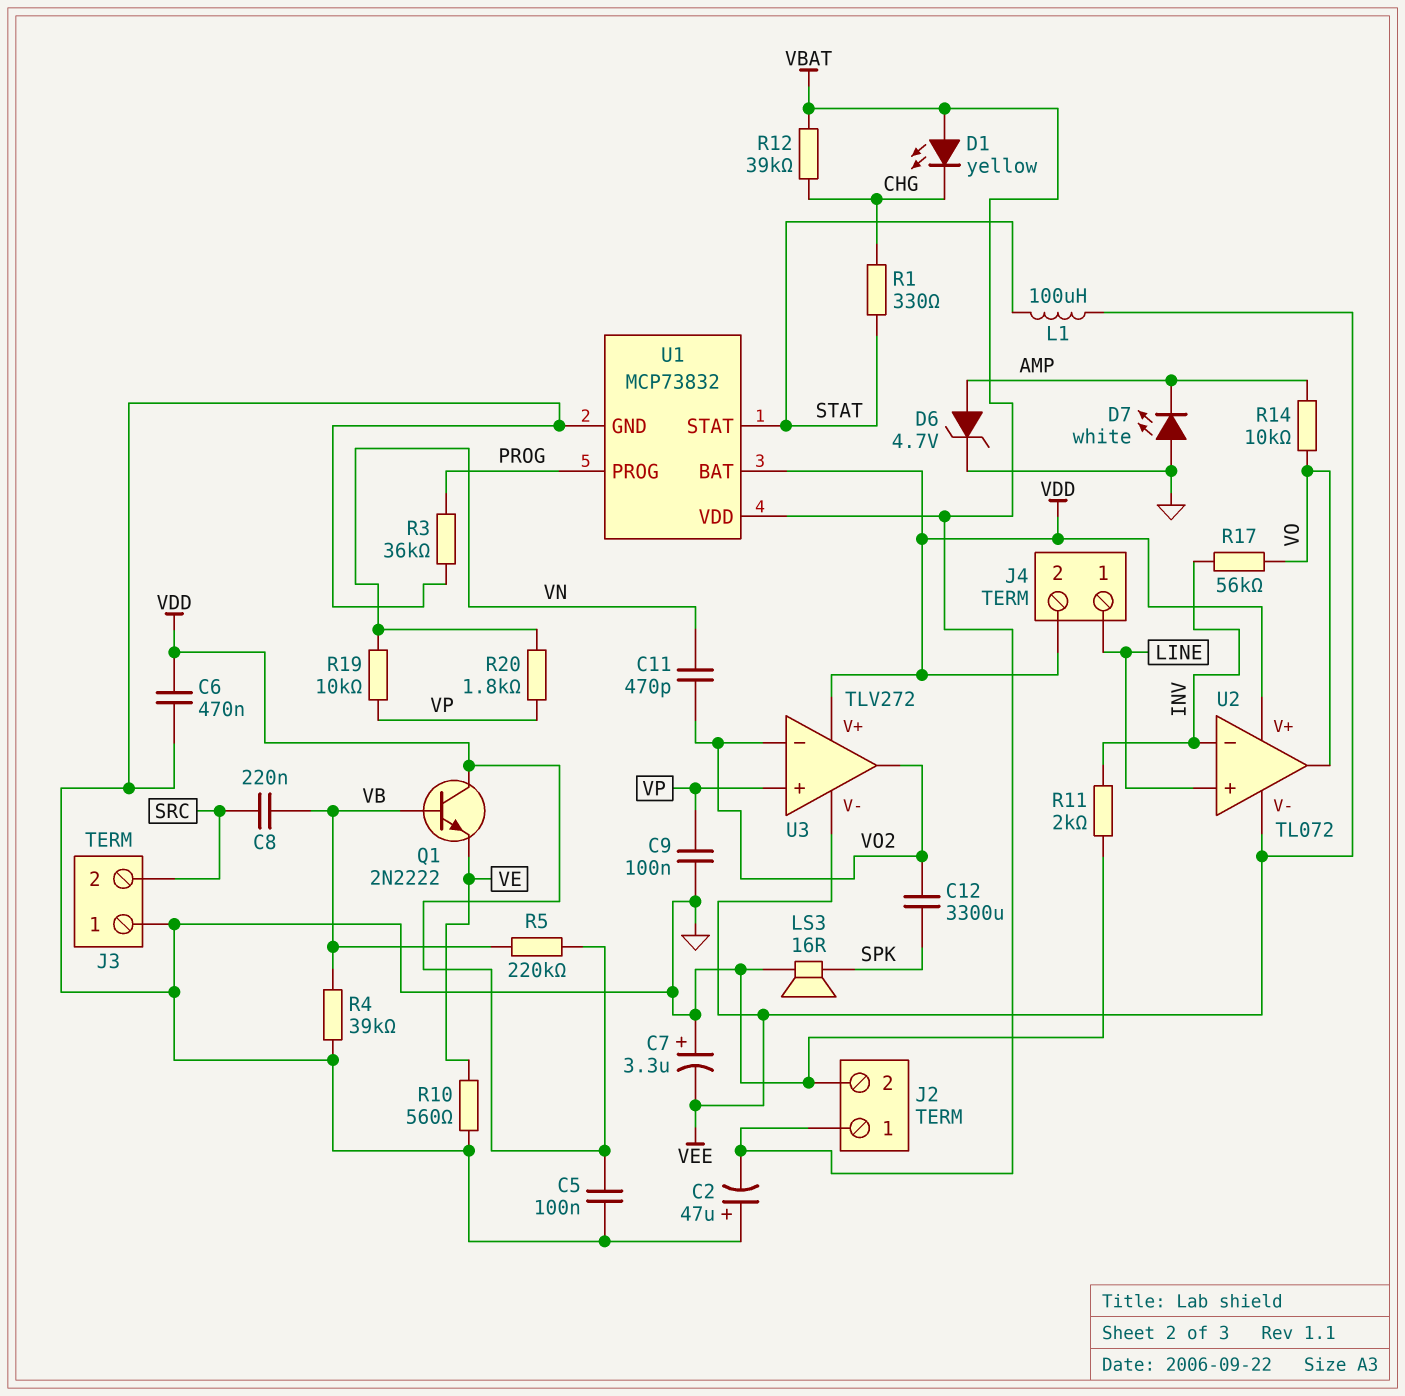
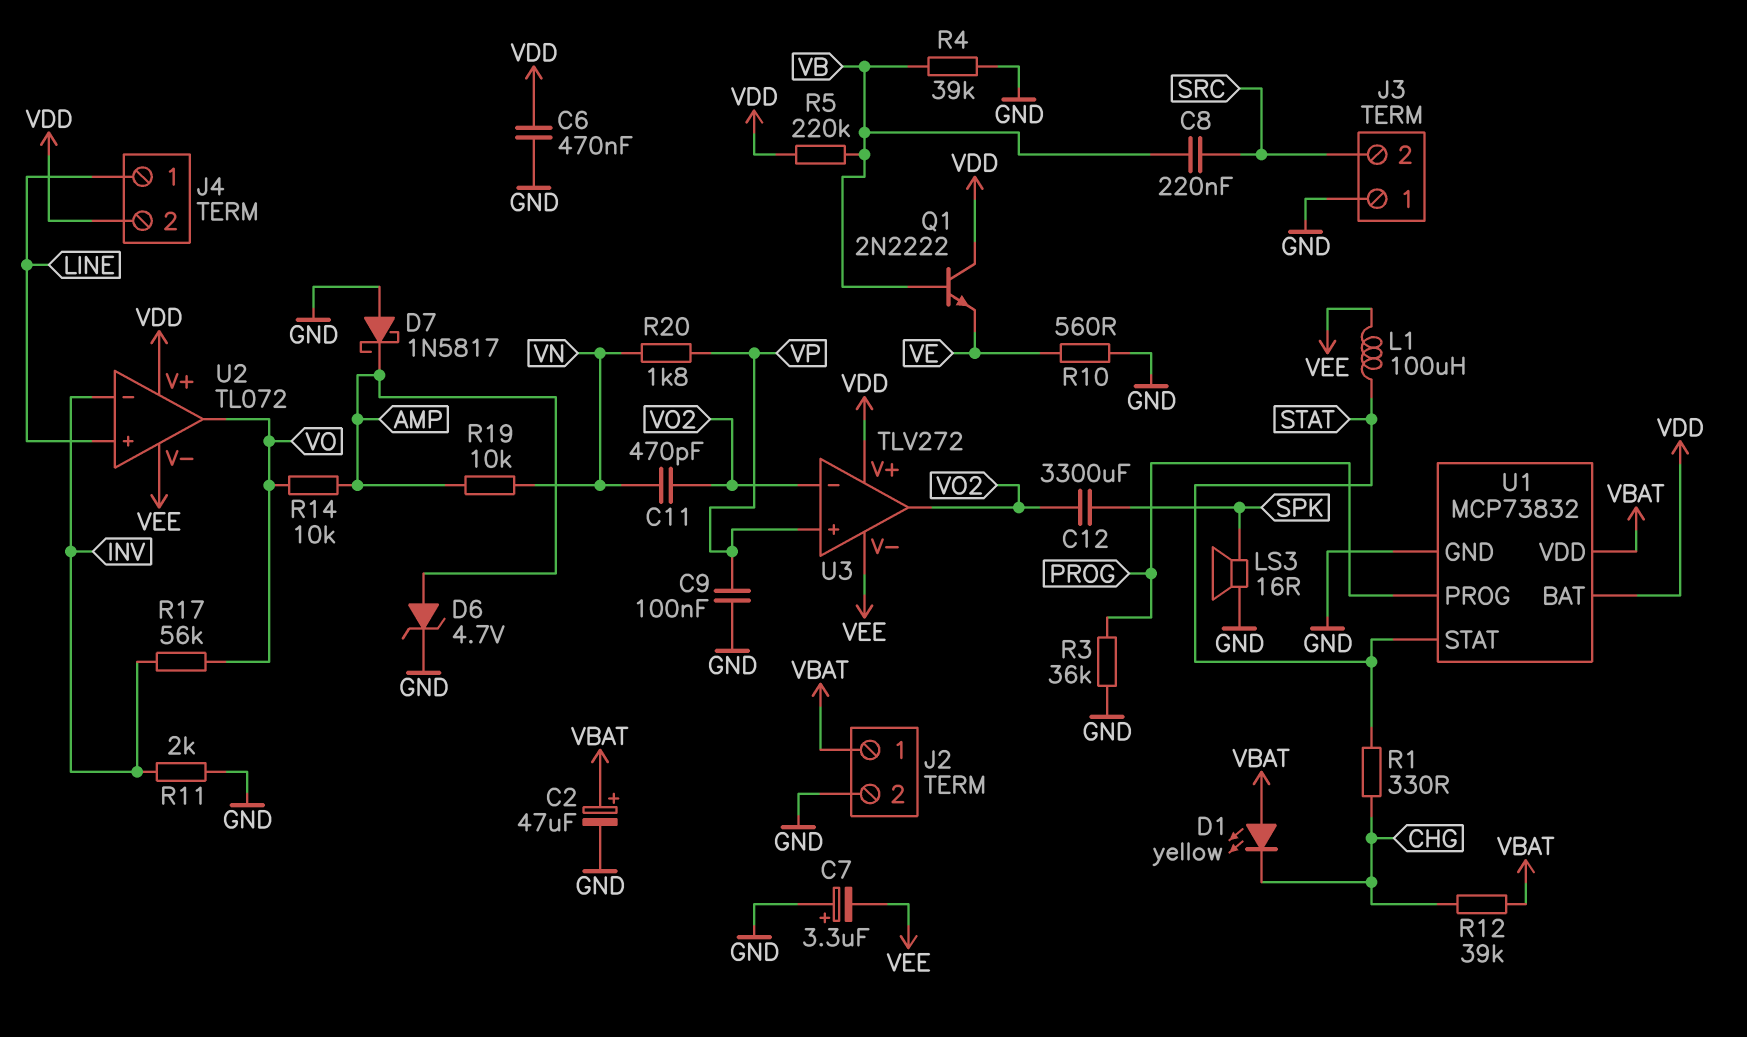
C2: 47uF (plus GND, minus VBAT) -> 47uF (plus VBAT, minus GND)
C5: 100nF (GND, VDD) -> none
D7: LED white (A GND, K AMP) -> schottky 1N5817 (A GND, K AMP)
R19: 10k (VN, VP) -> 10k (AMP, VN)

